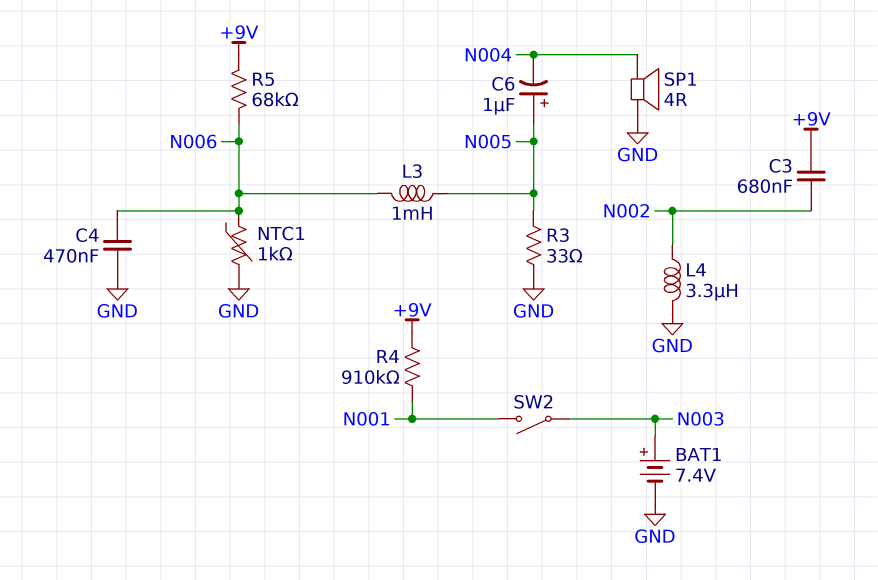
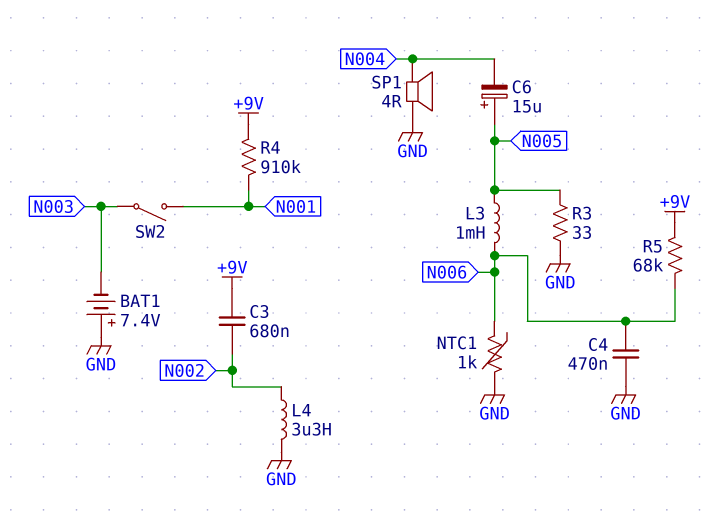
BAT1: 7.4V (plus N003, minus GND) -> 7.4V (plus GND, minus N003)
C6: 1uF (plus N005, minus N004) -> 15uF (plus N005, minus N004)

